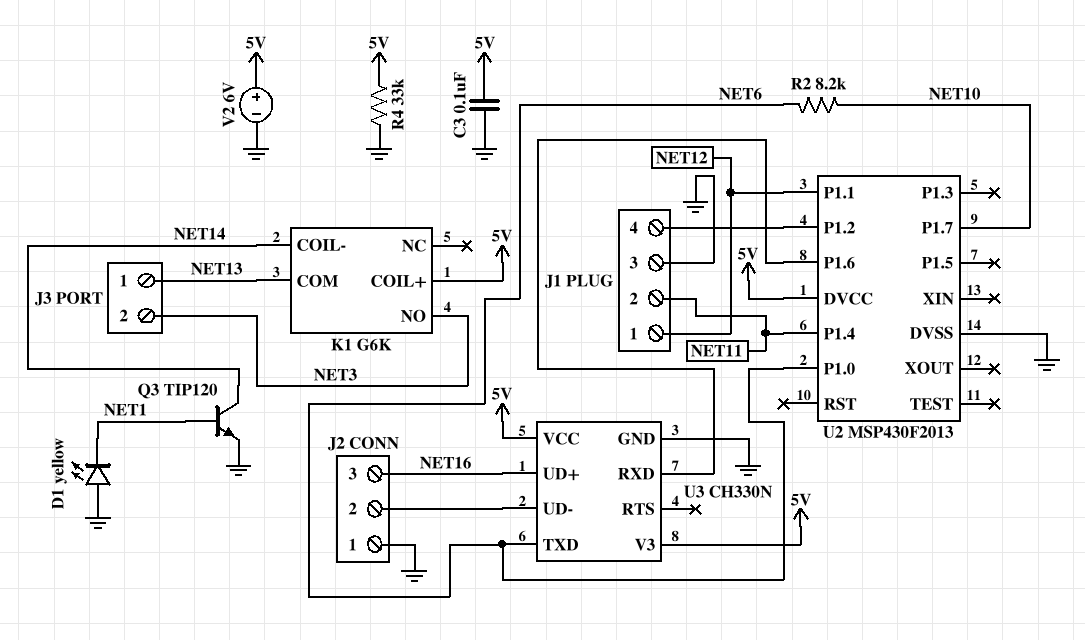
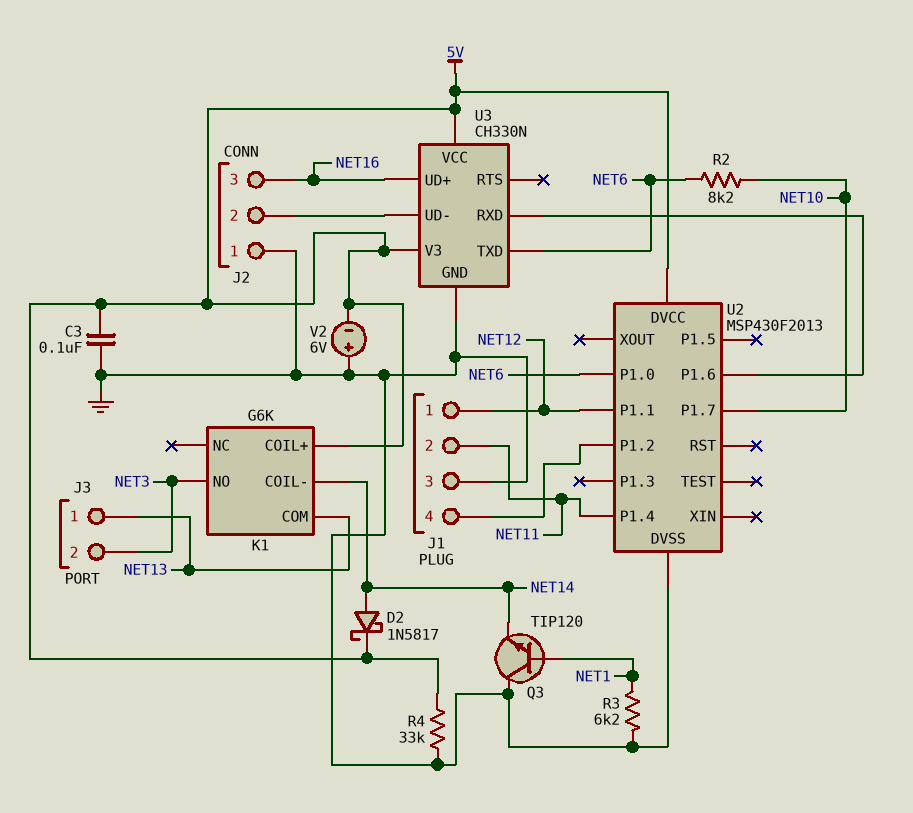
D1: LED yellow (A GND, K NET1) -> none
D2: none -> schottky 1N5817 (A NET14, K 5V)
Q3: NPN TIP120 (B NET1, C NET14, E GND) -> NPN TIP120 (B NET1, C GND, E NET14)
R3: none -> 6.2k (GND, NET1)
V2: 6V (plus 5V, minus GND) -> 6V (plus GND, minus 5V)

